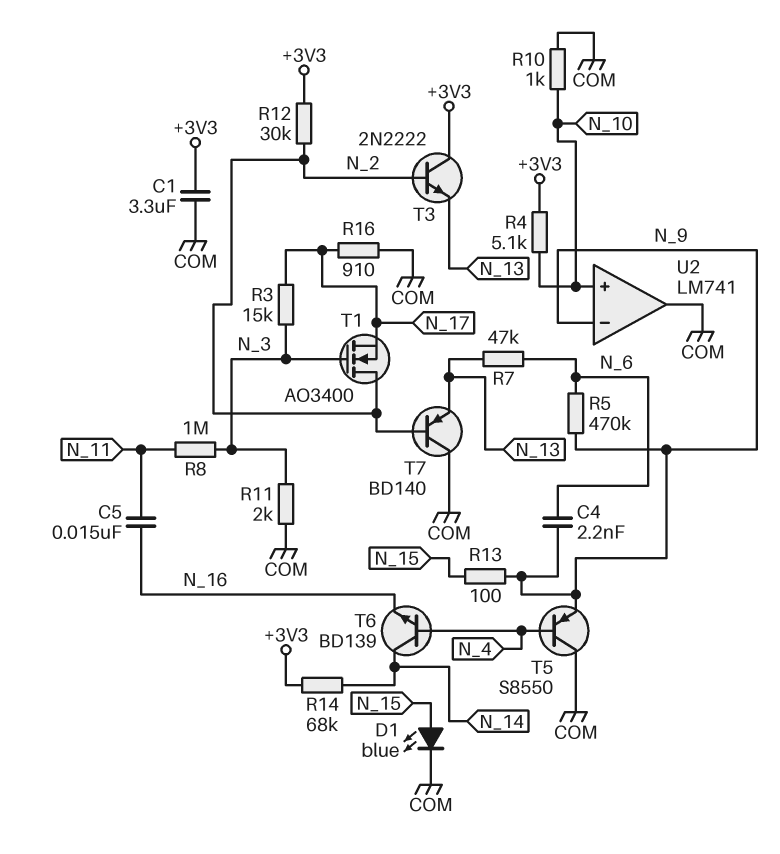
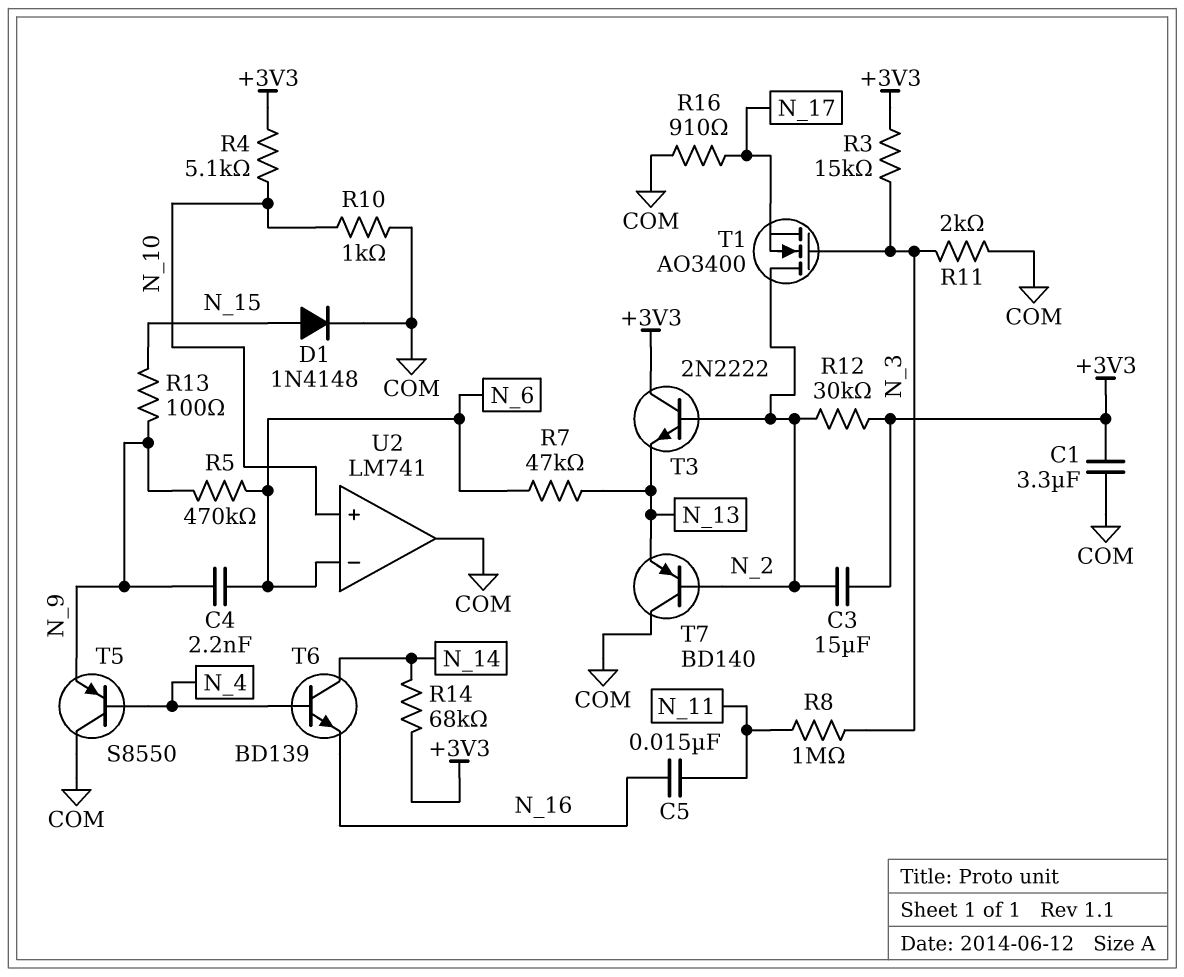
C3: none -> 15uF (+3V3, N_2)
D1: LED blue (A N_15, K COM) -> diode 1N4148 (A N_15, K COM)
R3: 15k (N_3, N_17) -> 15k (+3V3, N_3)
U2 pin in-: N_9 -> N_6

